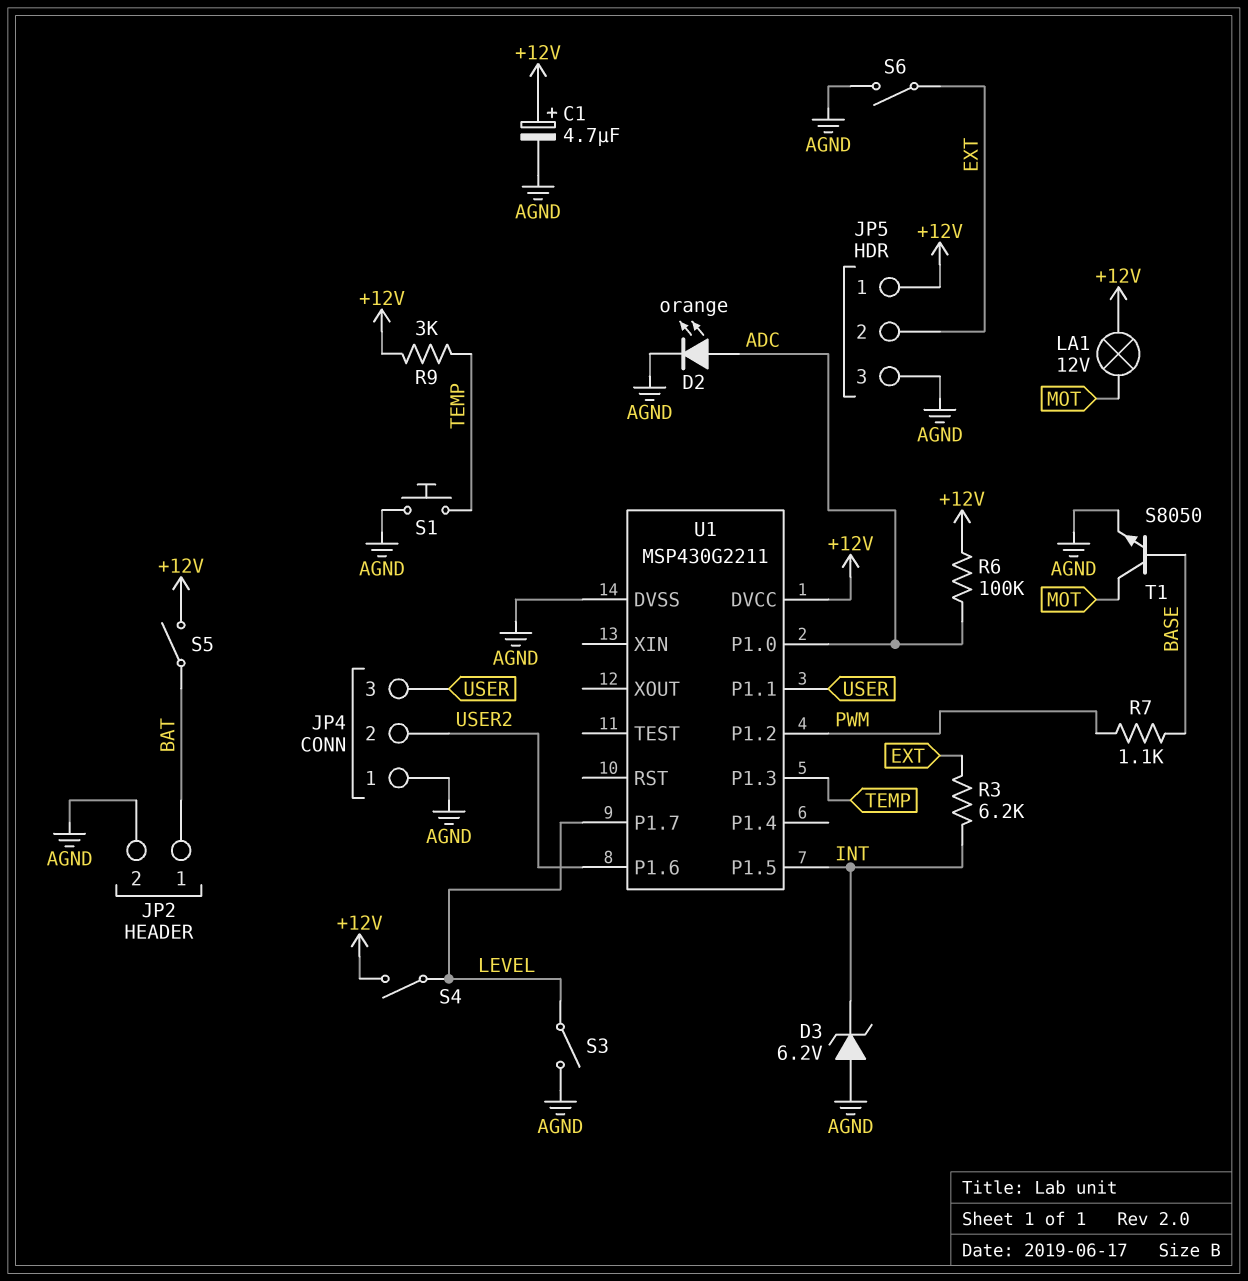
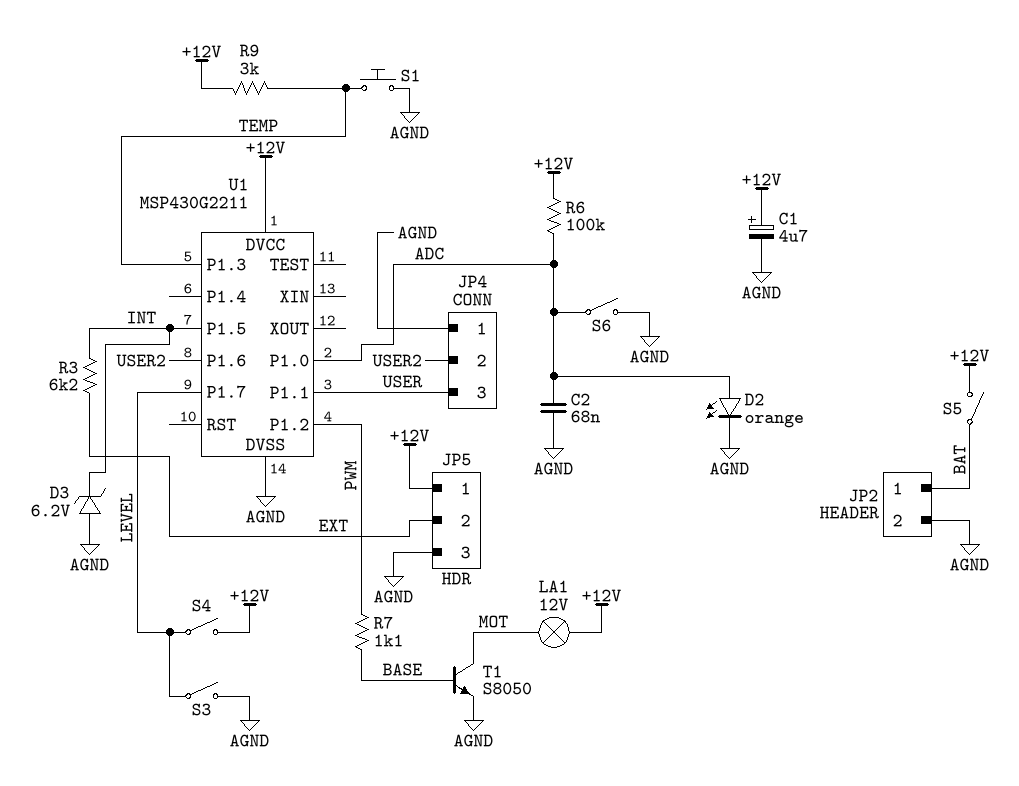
C2: none -> 68nF (ADC, AGND)
S6: switch (AGND, EXT) -> switch (ADC, AGND)

